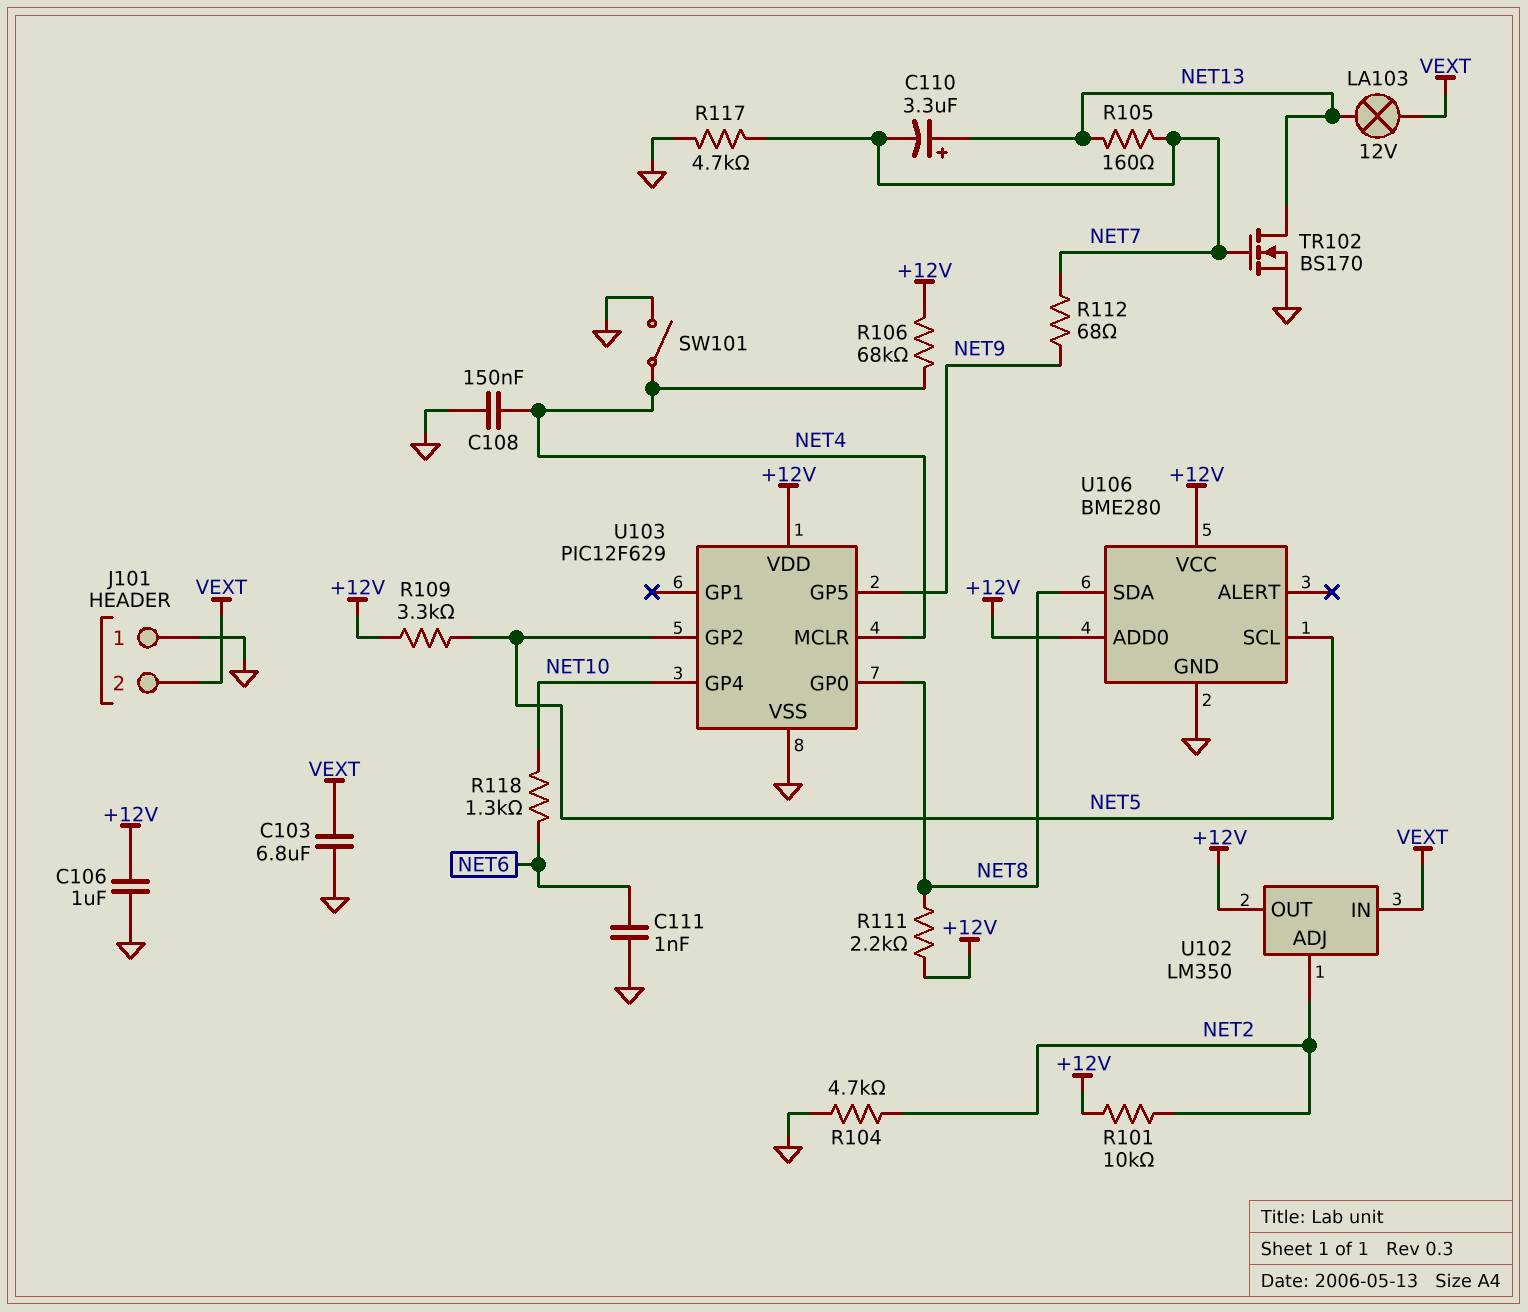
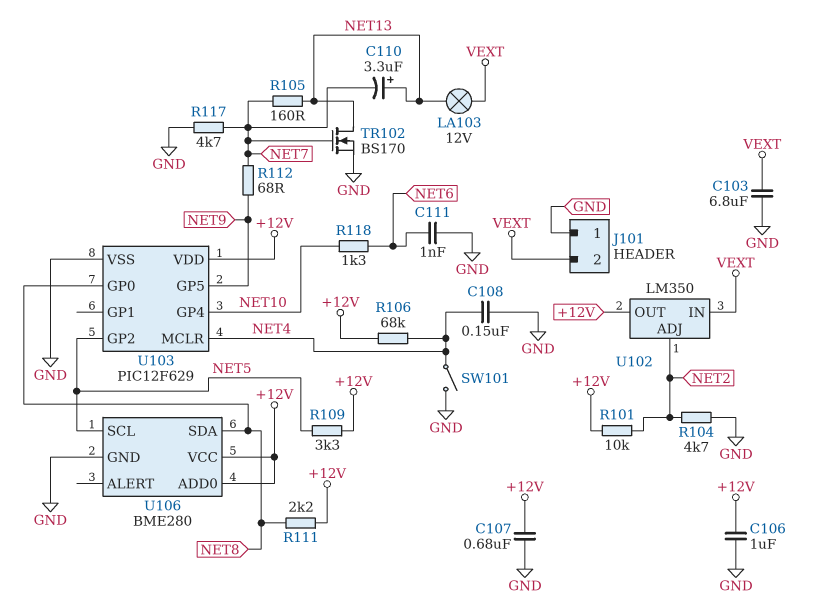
C107: none -> 680nF (+12V, GND)

